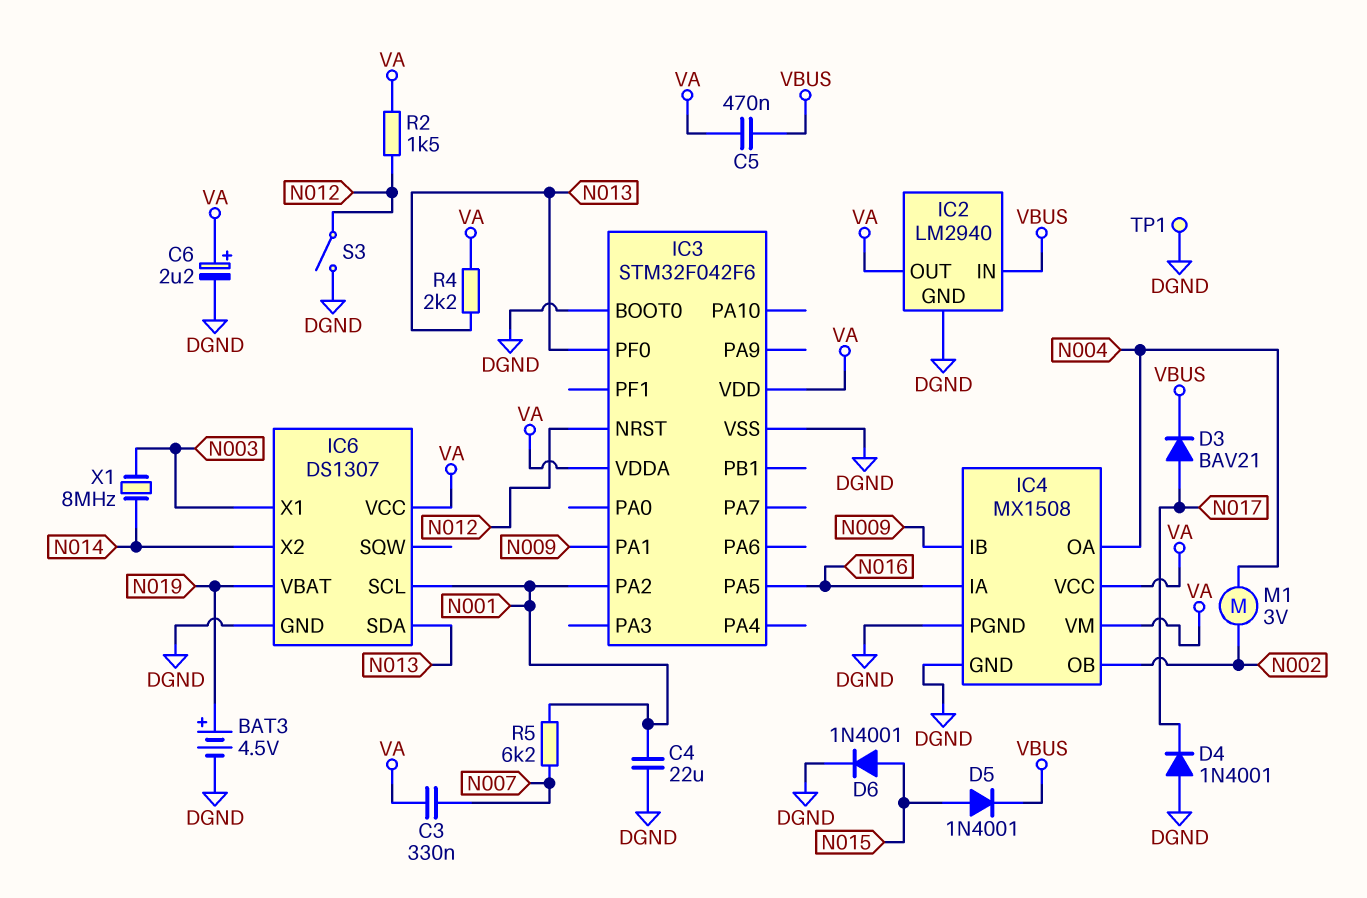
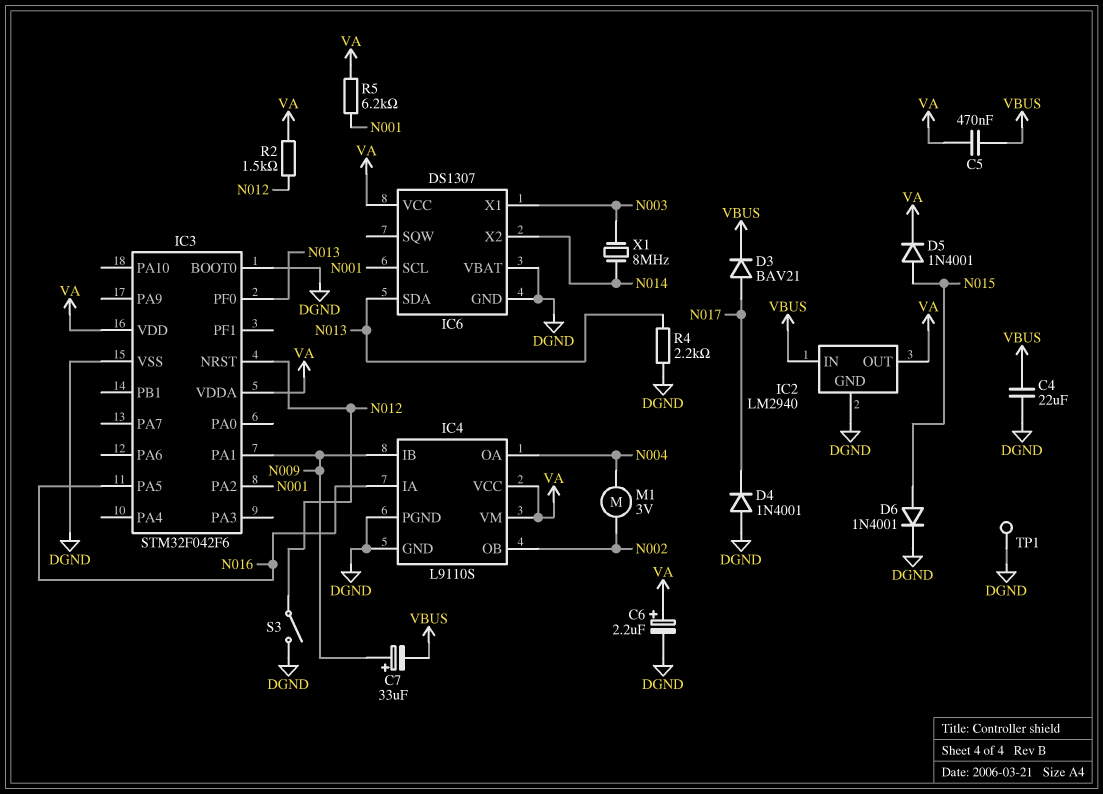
BAT3: 4.5V (plus N019, minus DGND) -> none
C3: 330nF (N007, VA) -> none
C4: 22uF (DGND, N001) -> 22uF (DGND, VBUS)
C7: none -> 33uF (plus N009, minus VBUS)
D5: diode 1N4001 (A N015, K VBUS) -> diode 1N4001 (A N015, K VA)
IC4: MX1508 -> L9110S
IC6 pin VBAT: N019 -> DGND
R4: 2.2k (N013, VA) -> 2.2k (DGND, N013)
R5: 6.2k (N001, N007) -> 6.2k (N001, VA)

